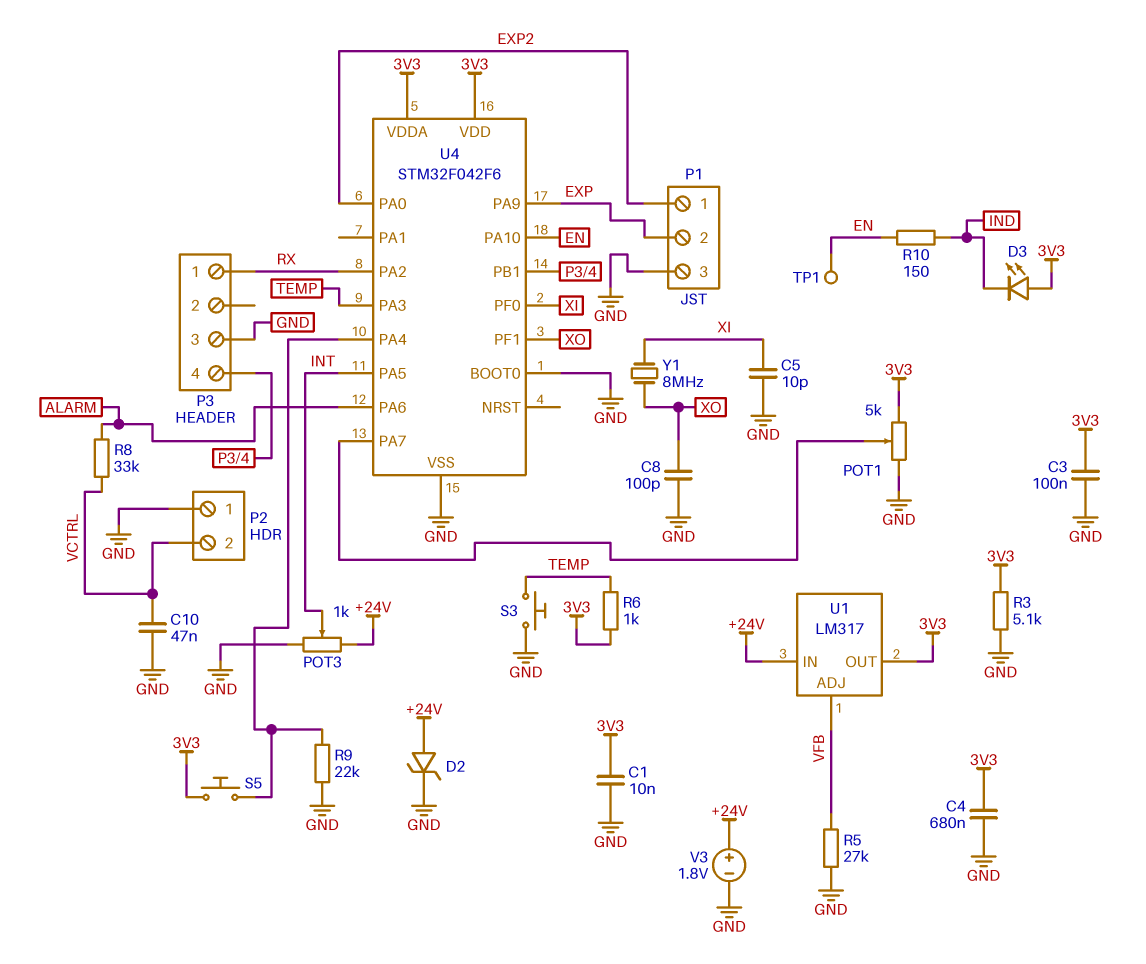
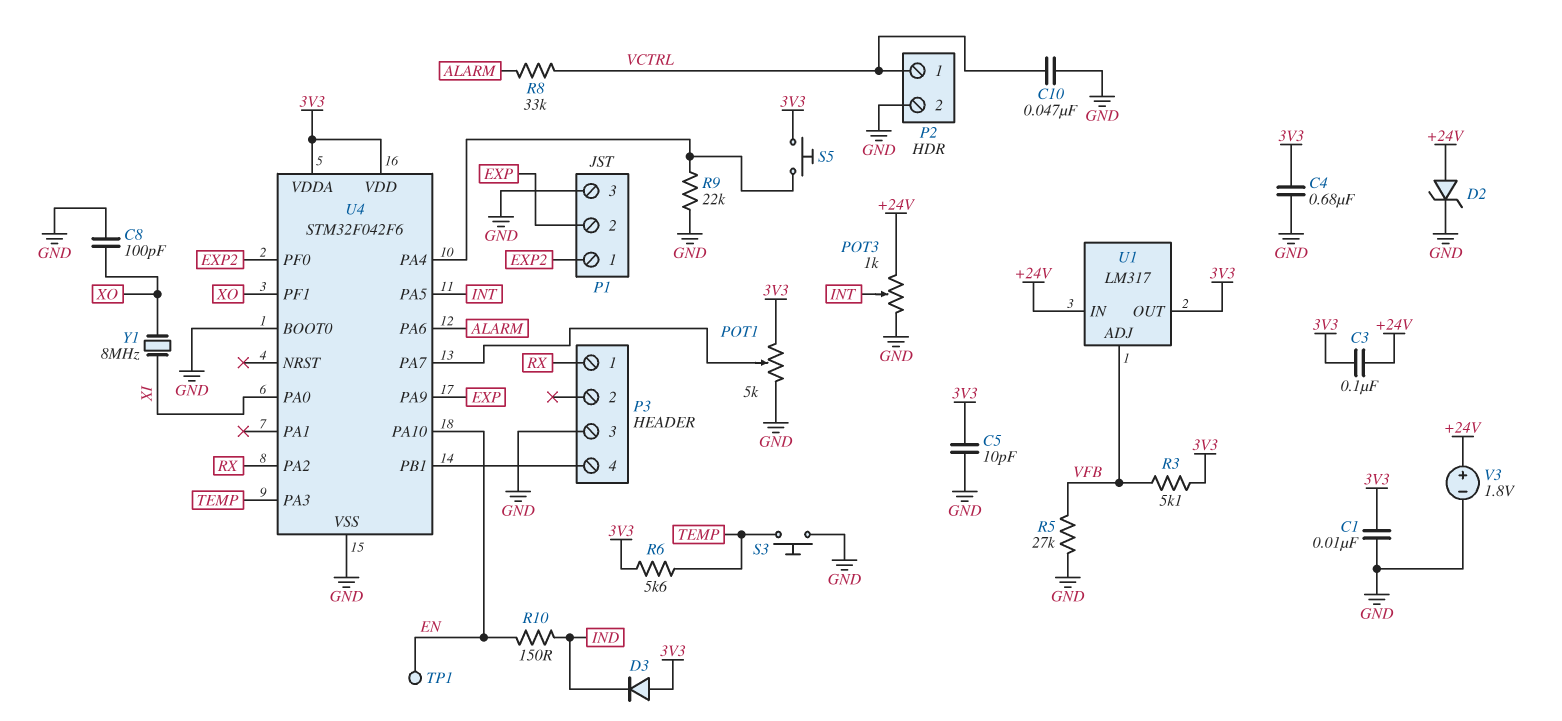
C3: 100nF (3V3, GND) -> 100nF (+24V, 3V3)
C5: 10pF (GND, XI) -> 10pF (3V3, GND)
D3: LED (A 3V3, K IND) -> diode (A 3V3, K IND)
P2 pin 1: GND -> VCTRL
P2 pin 2: VCTRL -> GND
R3: 5.1k (3V3, GND) -> 5.1k (3V3, VFB)
R6: 1k (3V3, TEMP) -> 5.6k (3V3, TEMP)
U4 pin PA0: EXP2 -> XI
U4 pin PF0: XI -> EXP2

